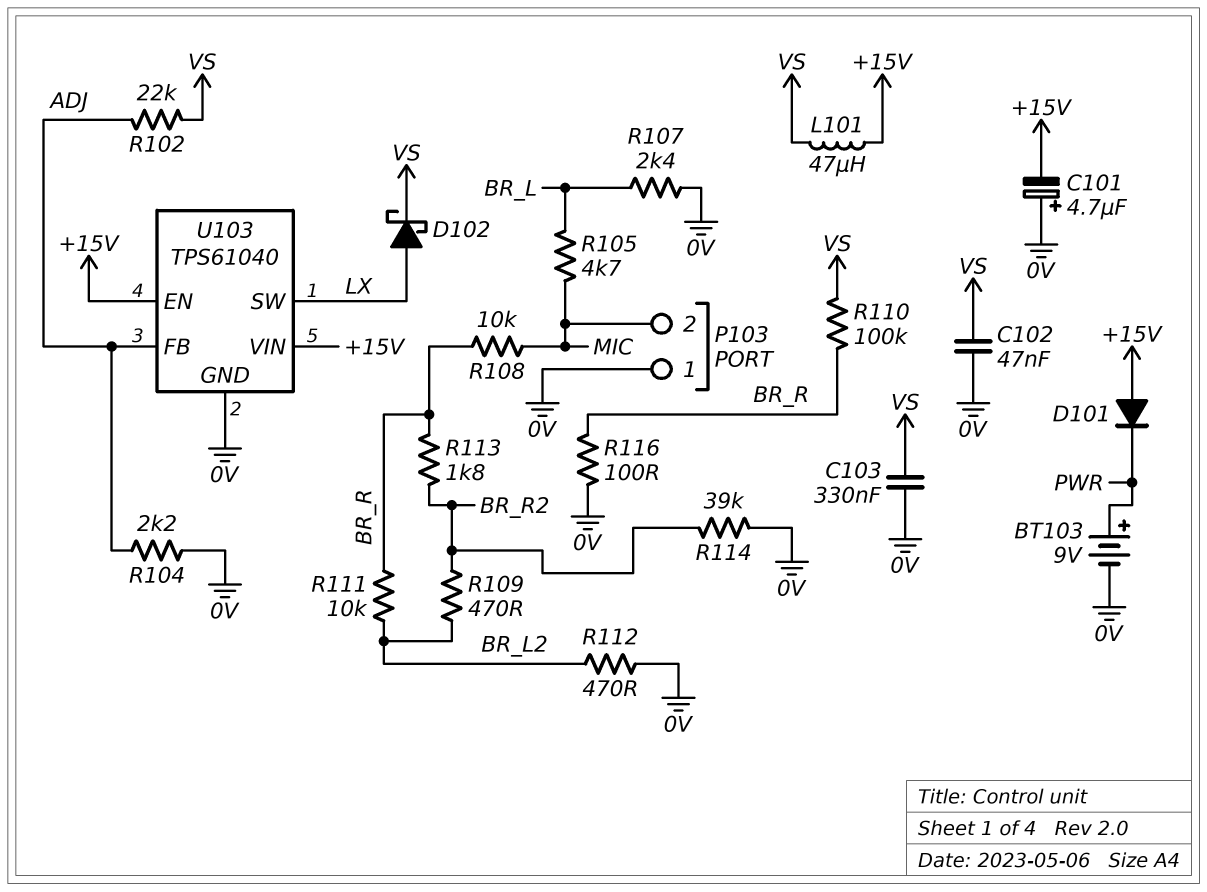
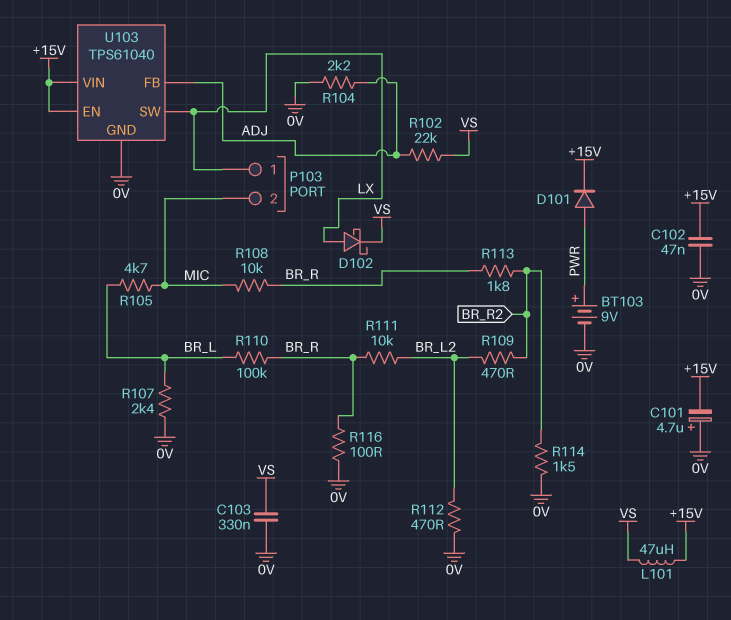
C102: 47nF (0V, VS) -> 47nF (+15V, 0V)
D101: diode (A +15V, K PWR) -> diode (A PWR, K +15V)
P103 pin 1: 0V -> LX
R110: 100k (BR_R, VS) -> 100k (BR_L, BR_R)
R114: 39k (0V, BR_R2) -> 1.5k (0V, BR_R2)

